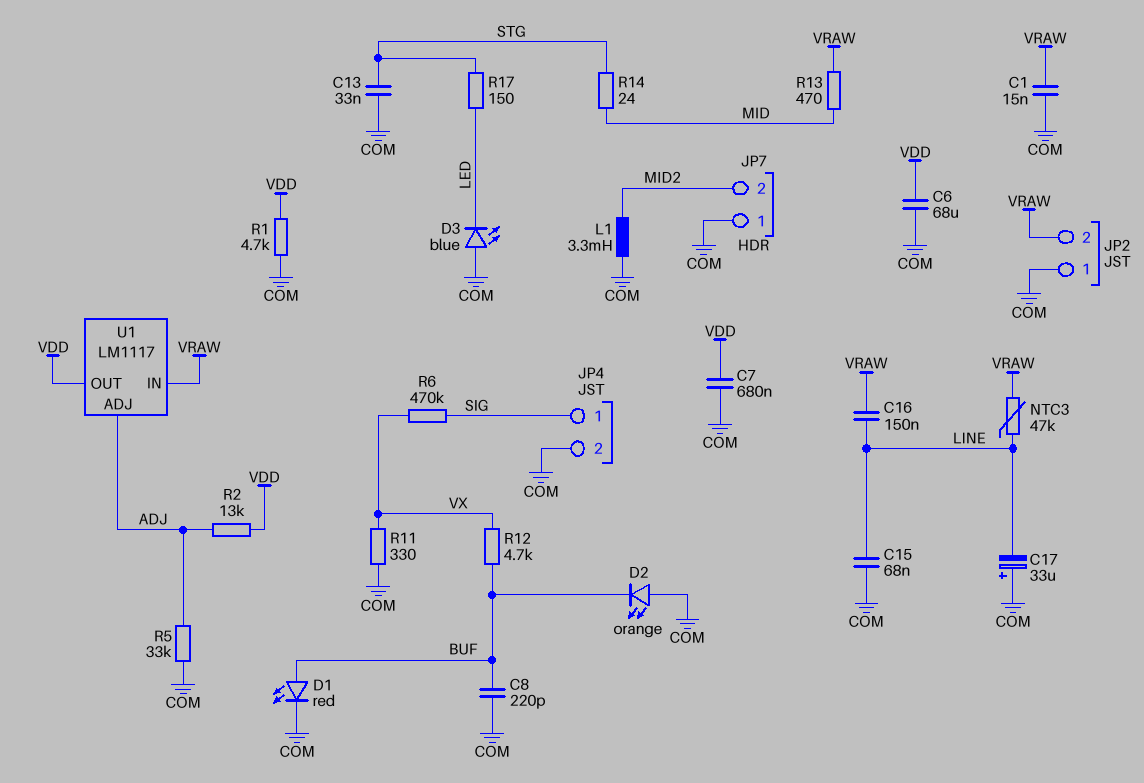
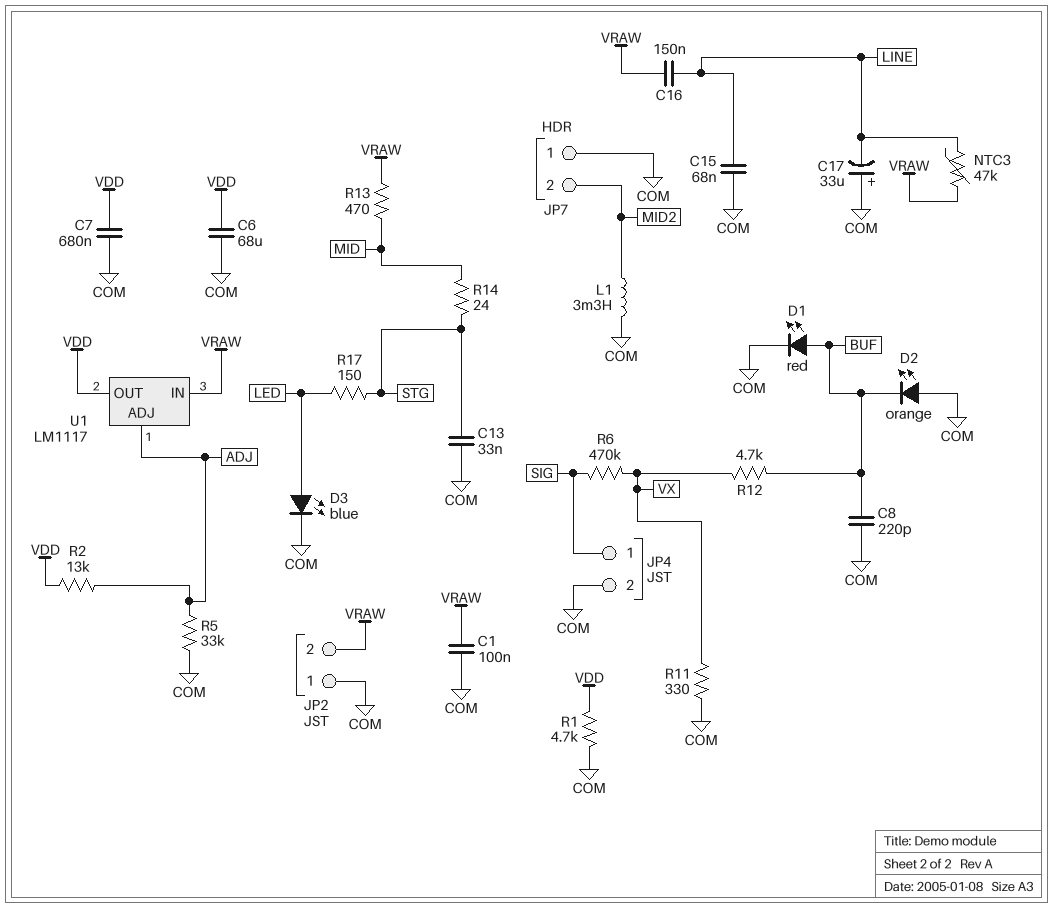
C1: 15nF (COM, VRAW) -> 100nF (COM, VRAW)
D3: LED blue (A COM, K LED) -> LED blue (A LED, K COM)

